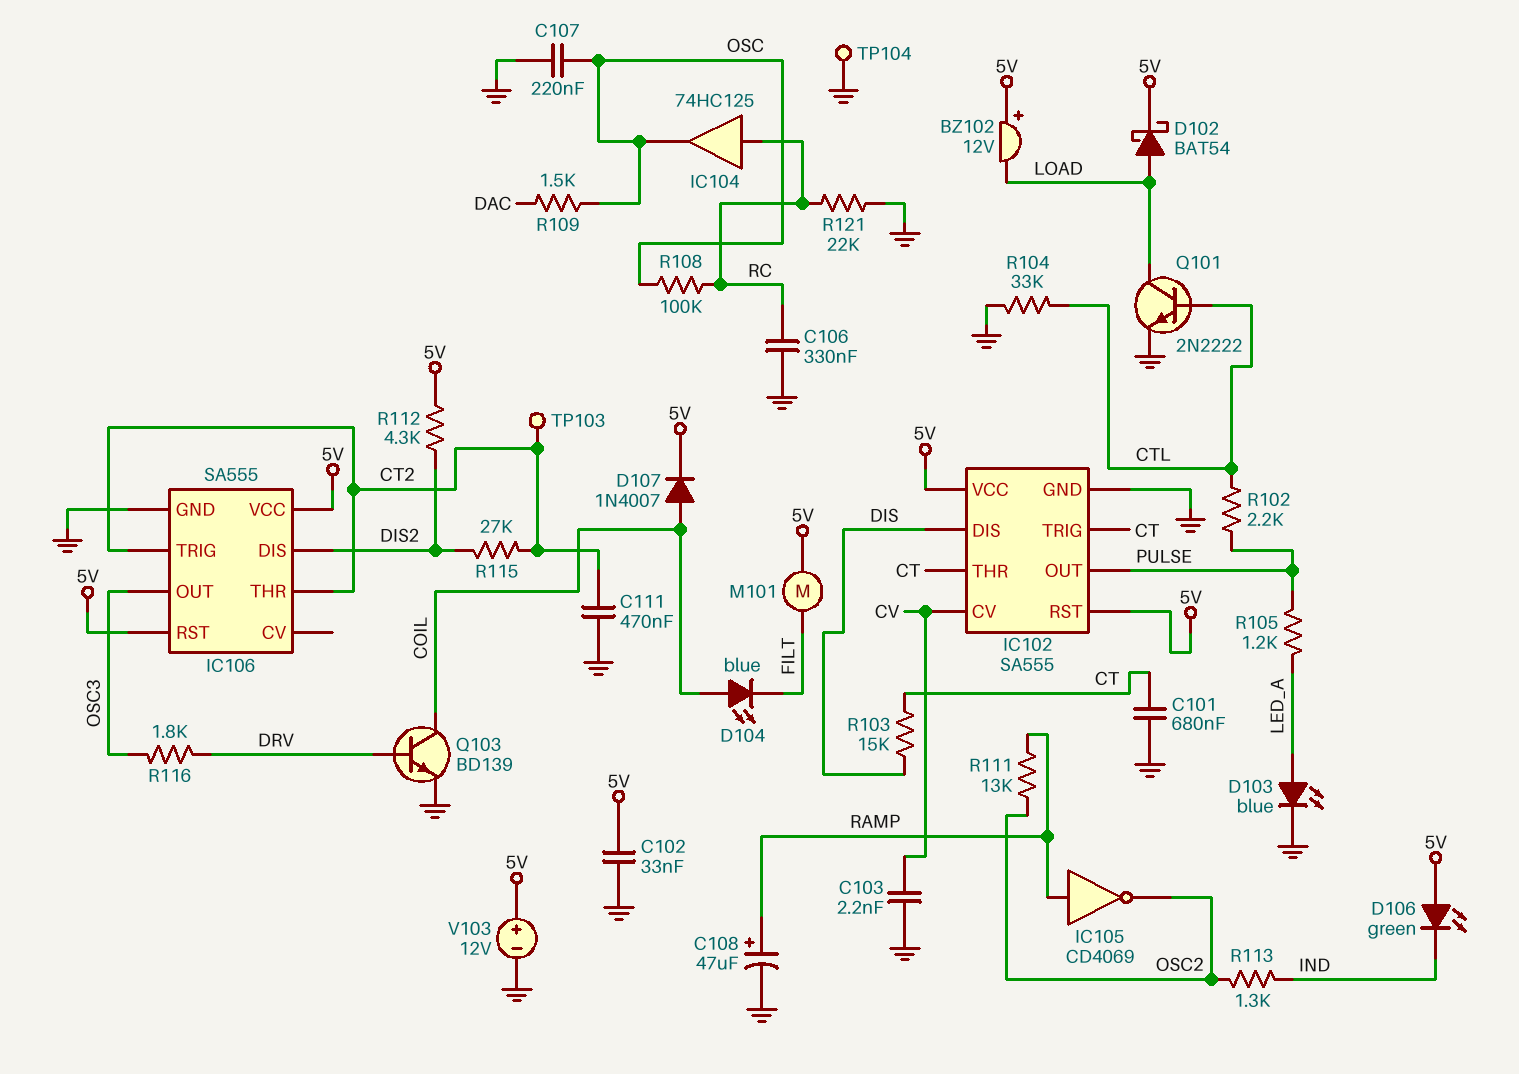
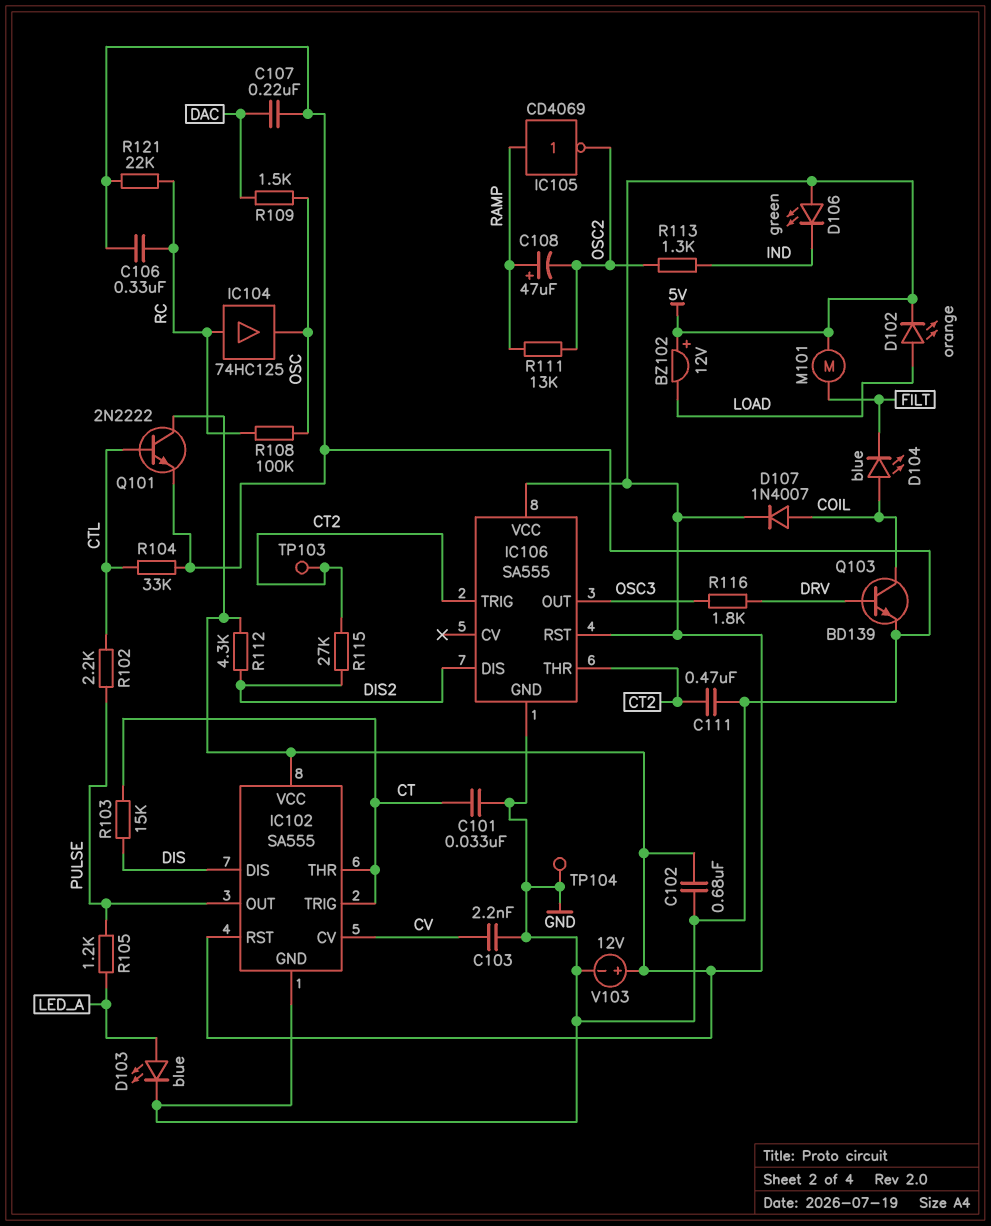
C101: 680nF (CT, GND) -> 33nF (CT, GND)
C102: 33nF (5V, GND) -> 680nF (5V, GND)
C107: 220nF (GND, OSC) -> 220nF (DAC, GND)
C108: 47uF (plus RAMP, minus GND) -> 47uF (plus RAMP, minus OSC2)
D102: schottky BAT54 (A LOAD, K 5V) -> LED orange (A LOAD, K 5V)
Q101: NPN 2N2222 (B CTL, C LOAD, E GND) -> NPN 2N2222 (B CTL, C 5V, E GND)

